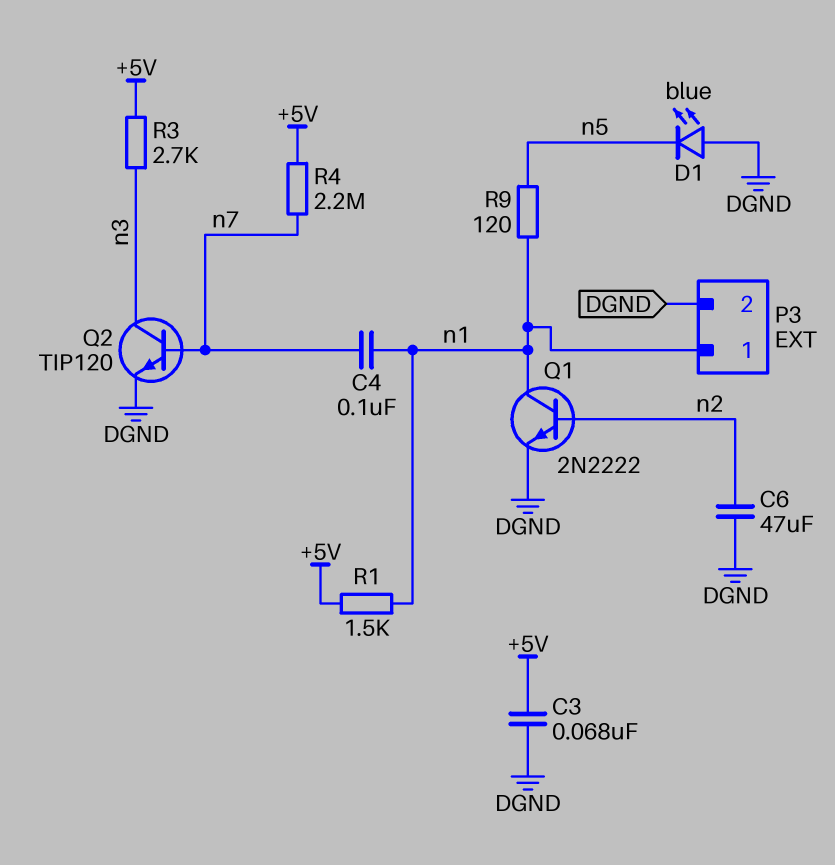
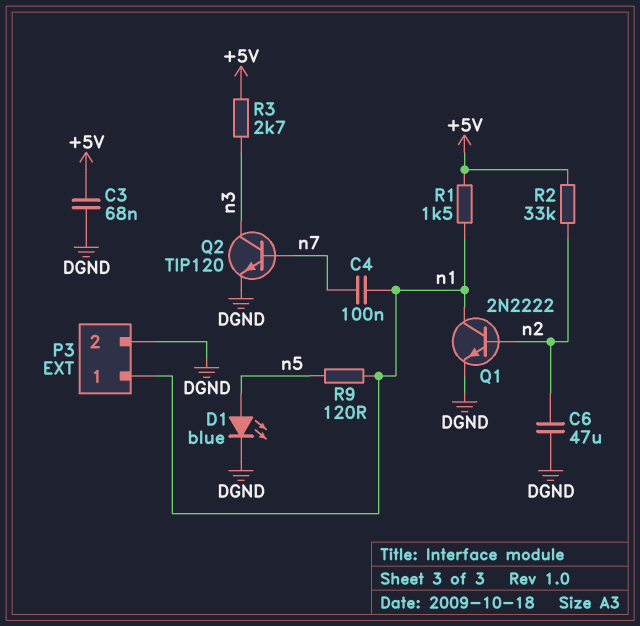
D1: LED blue (A DGND, K n5) -> LED blue (A n5, K DGND)
R2: none -> 33k (+5V, n2)
R4: 2.2M (+5V, n7) -> none

